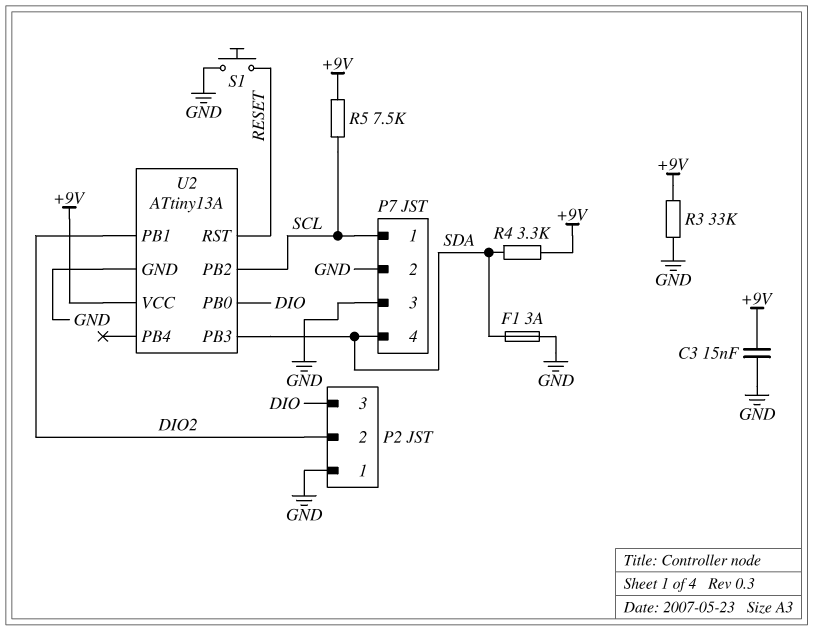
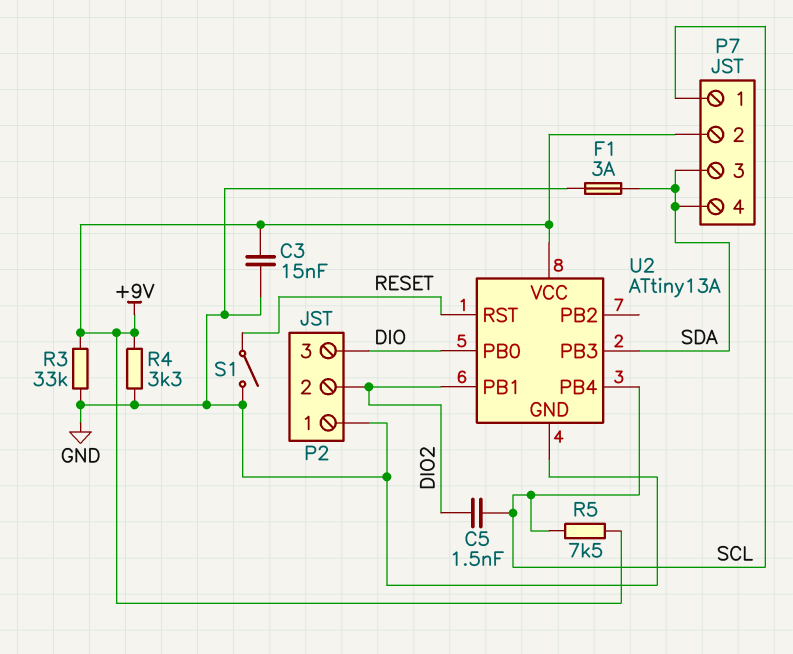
C5: none -> 1.5nF (DIO2, SCL)
P7 pin 2: GND -> +9V
P7 pin 3: GND -> SDA
R4: 3.3k (+9V, SDA) -> 3.3k (+9V, GND)
S1: button (GND, RESET) -> switch (GND, RESET)
U2 pin PB2: SCL -> none
U2 pin PB4: none -> SCL

